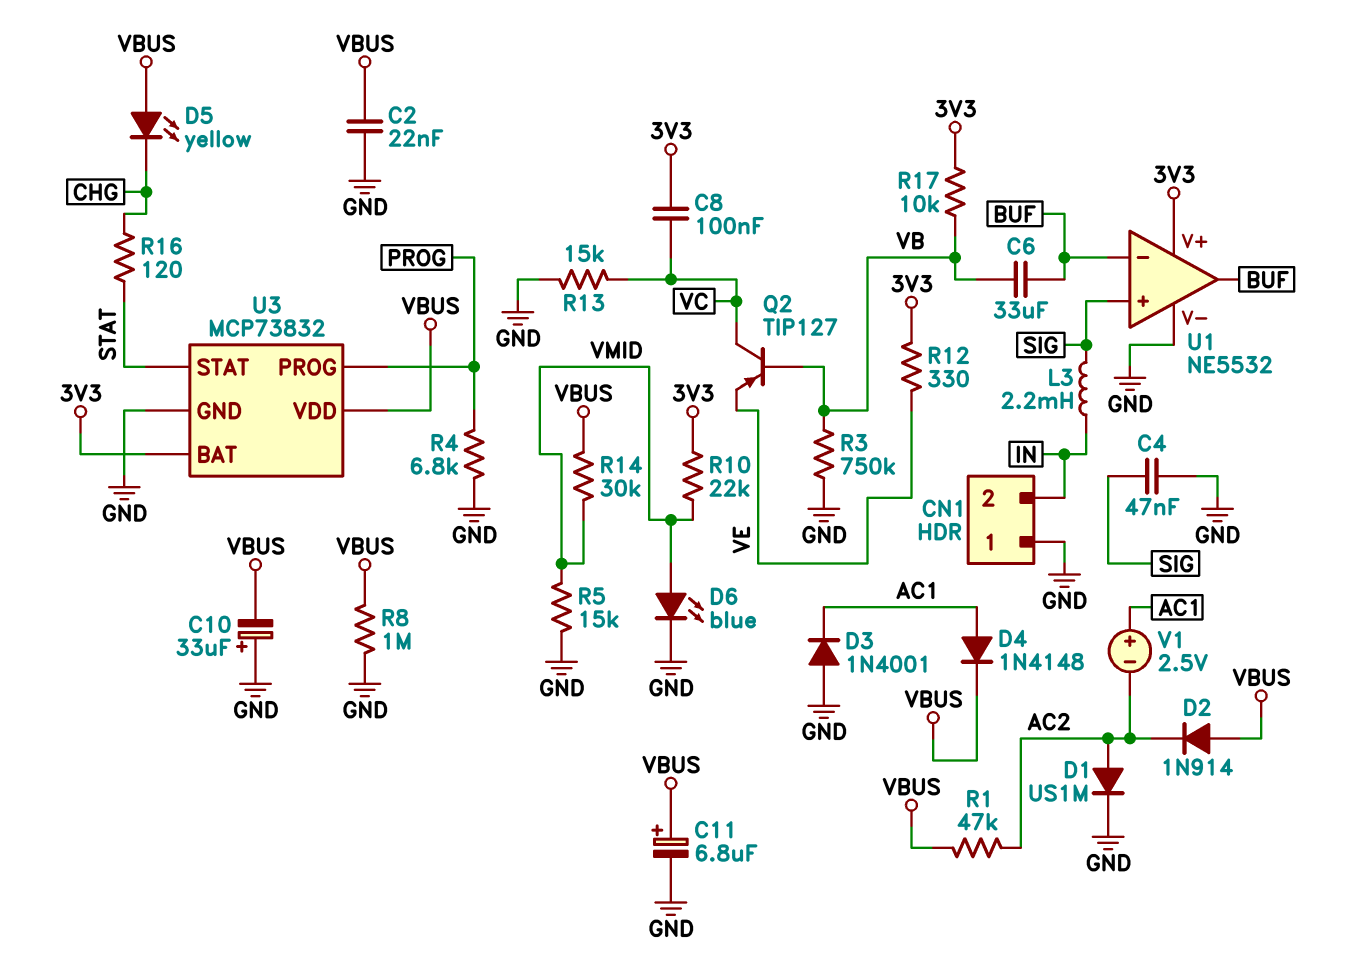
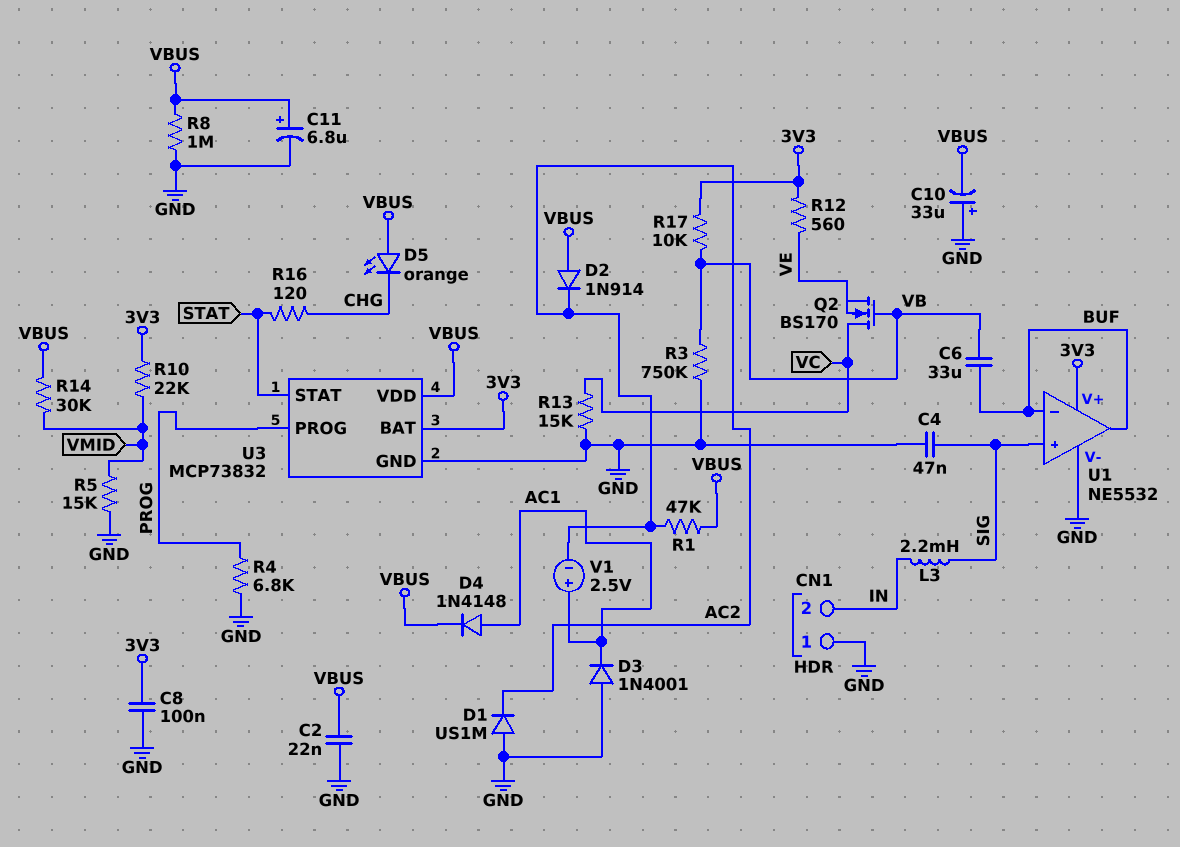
C8: 100nF (3V3, VC) -> 100nF (3V3, GND)
D1: diode US1M (A AC2, K GND) -> diode US1M (A GND, K AC2)
D5: LED yellow (A VBUS, K CHG) -> LED orange (A VBUS, K CHG)
D6: LED blue (A VMID, K GND) -> none
Q2: PNP TIP127 (B VB, C VC, E VE) -> NMOS BS170 (G VB, D VC, S VE)
R12: 330 (3V3, VE) -> 560 (3V3, VE)

